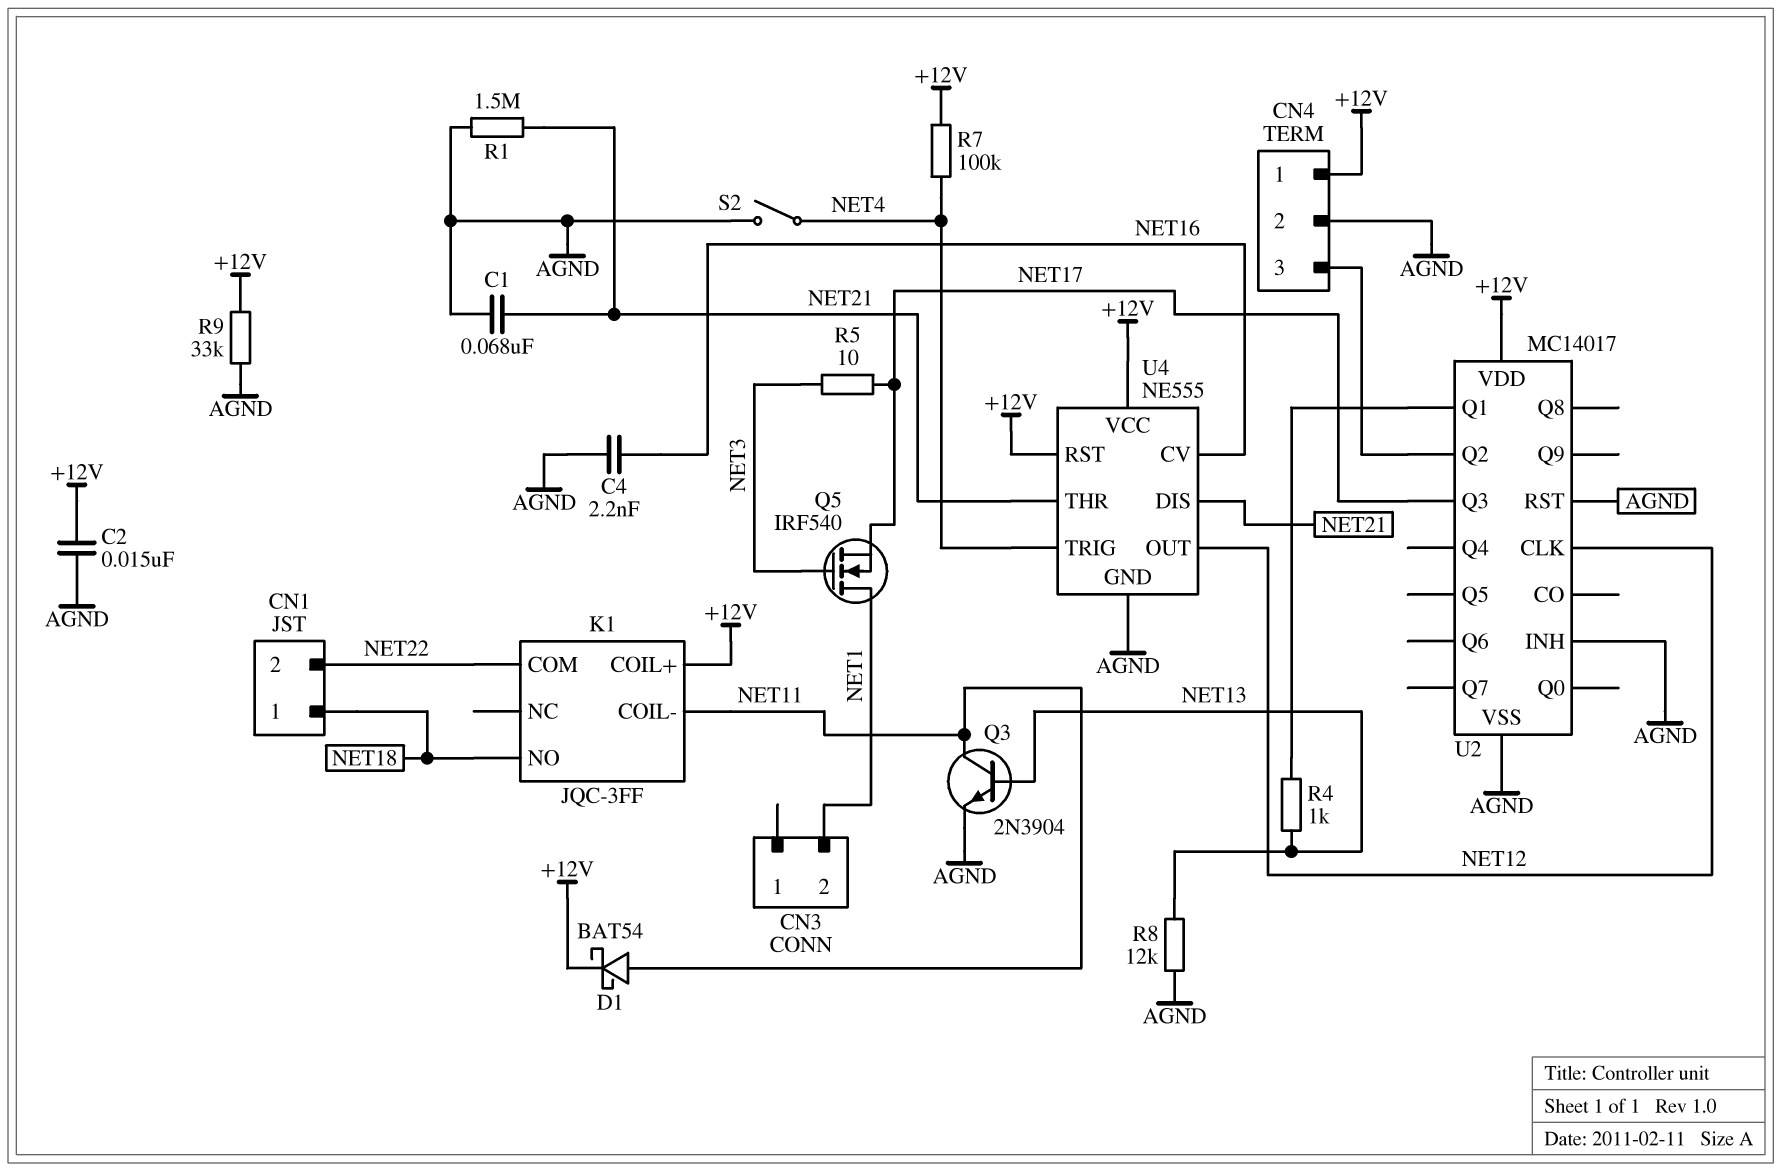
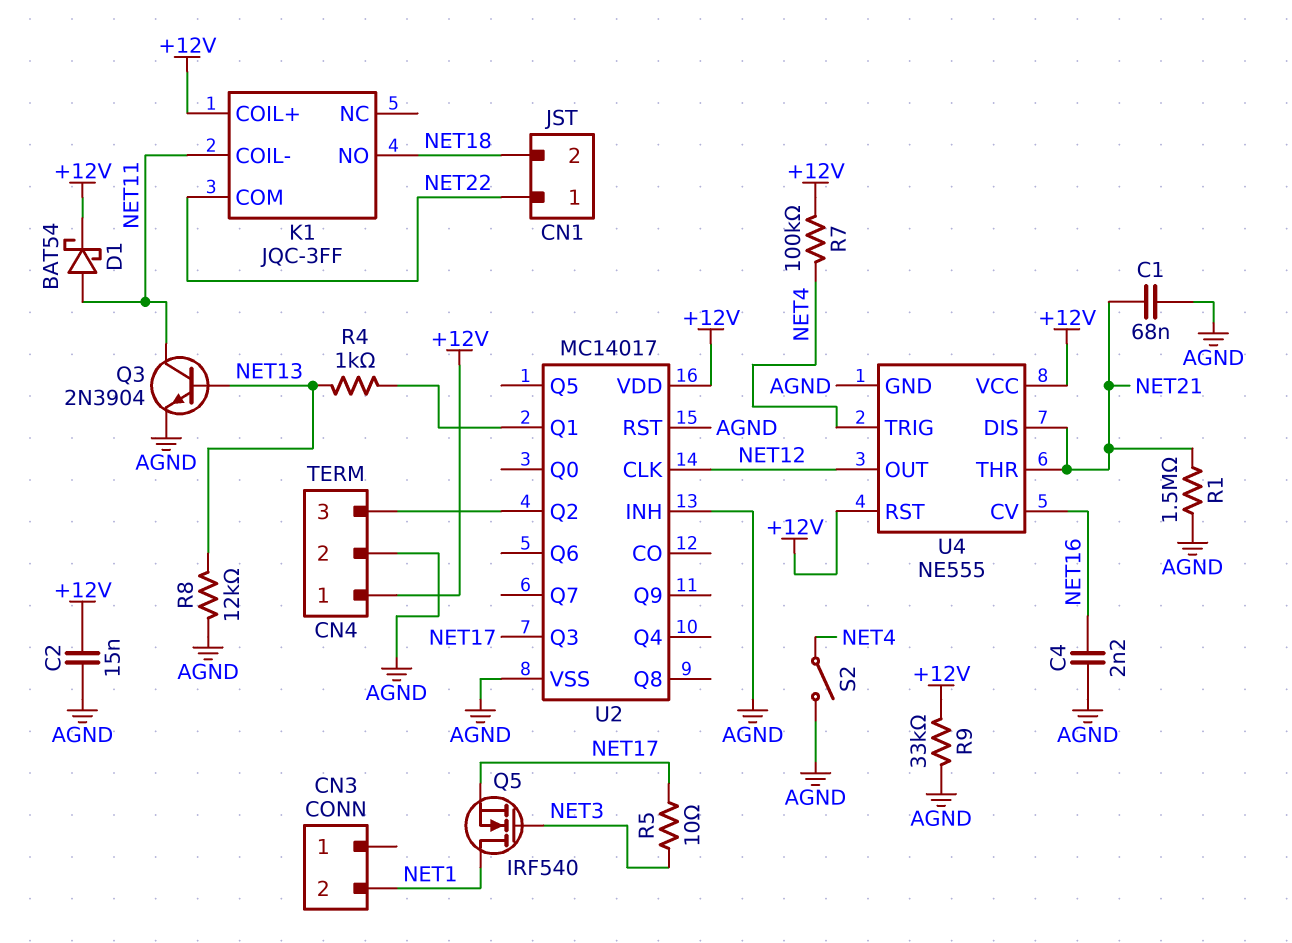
CN1 pin 1: NET18 -> NET22
CN1 pin 2: NET22 -> NET18

